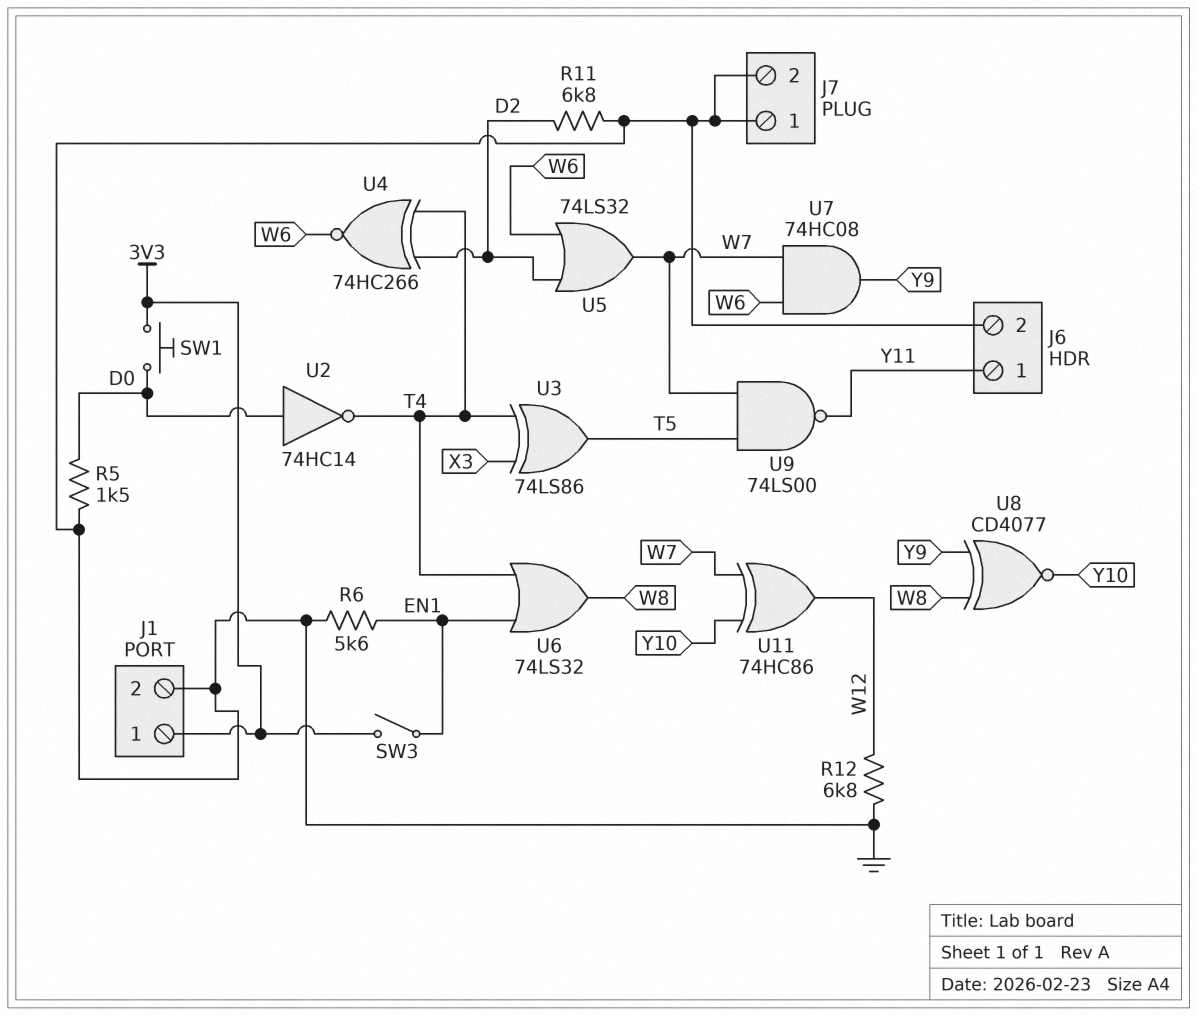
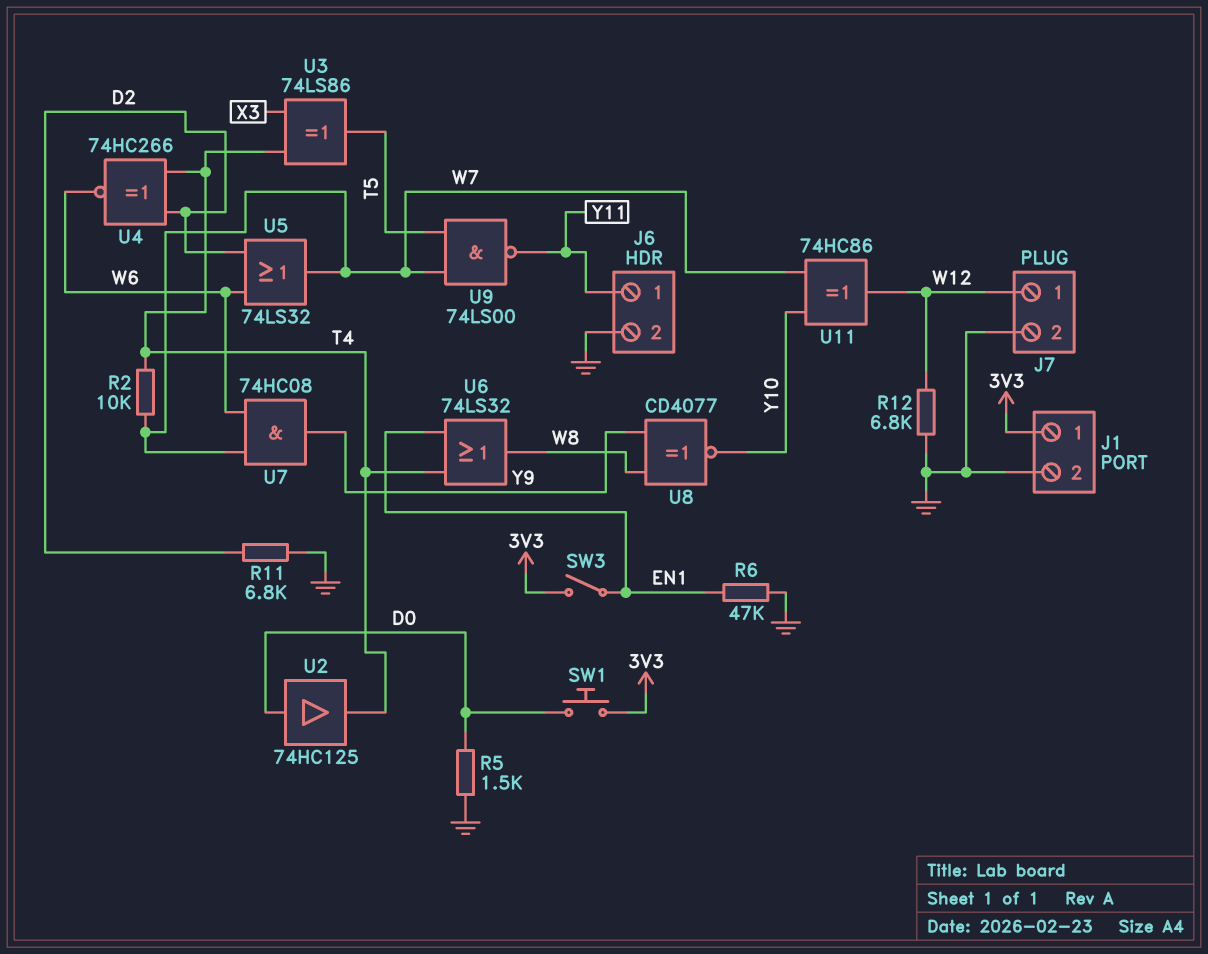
J7 pin 1: GND -> W12
R2: none -> 10k (T4, W7)
R6: 5.6k (EN1, GND) -> 47k (EN1, GND)
U2: NOT 74HC14 (in D0, out T4) -> buffer 74HC125 (in D0, out T4)

